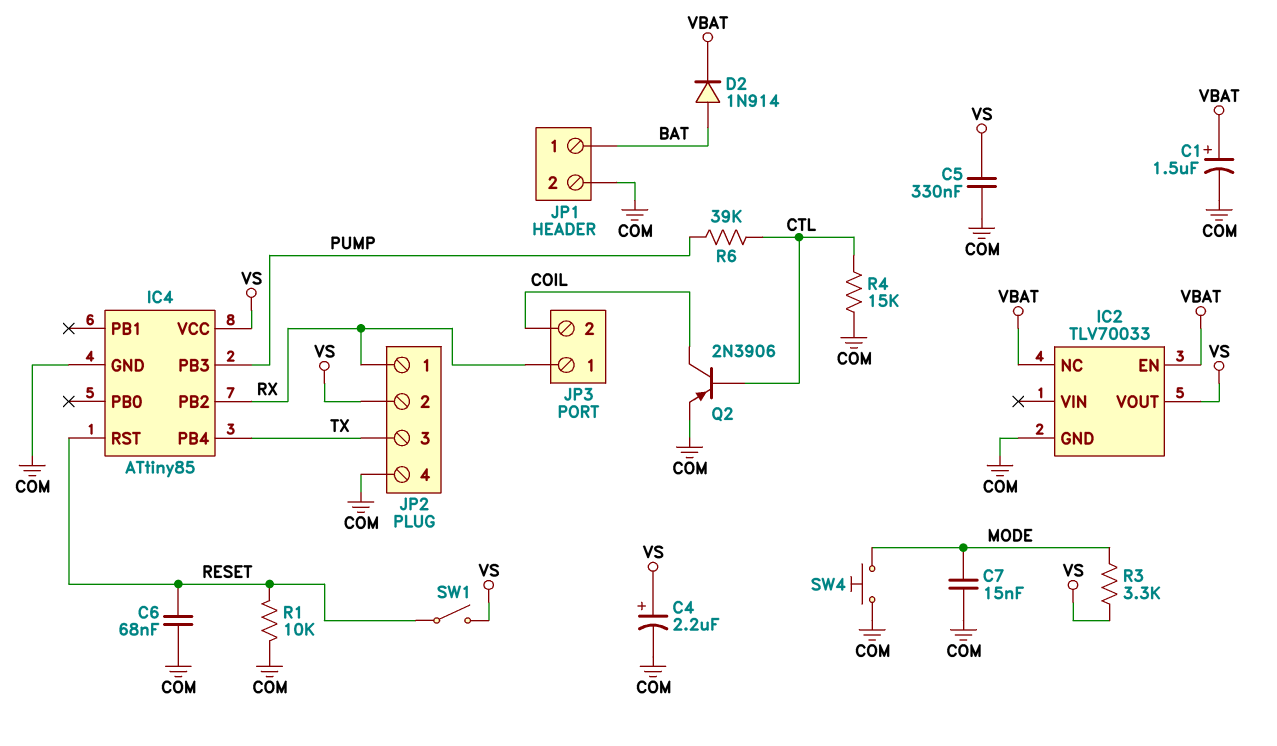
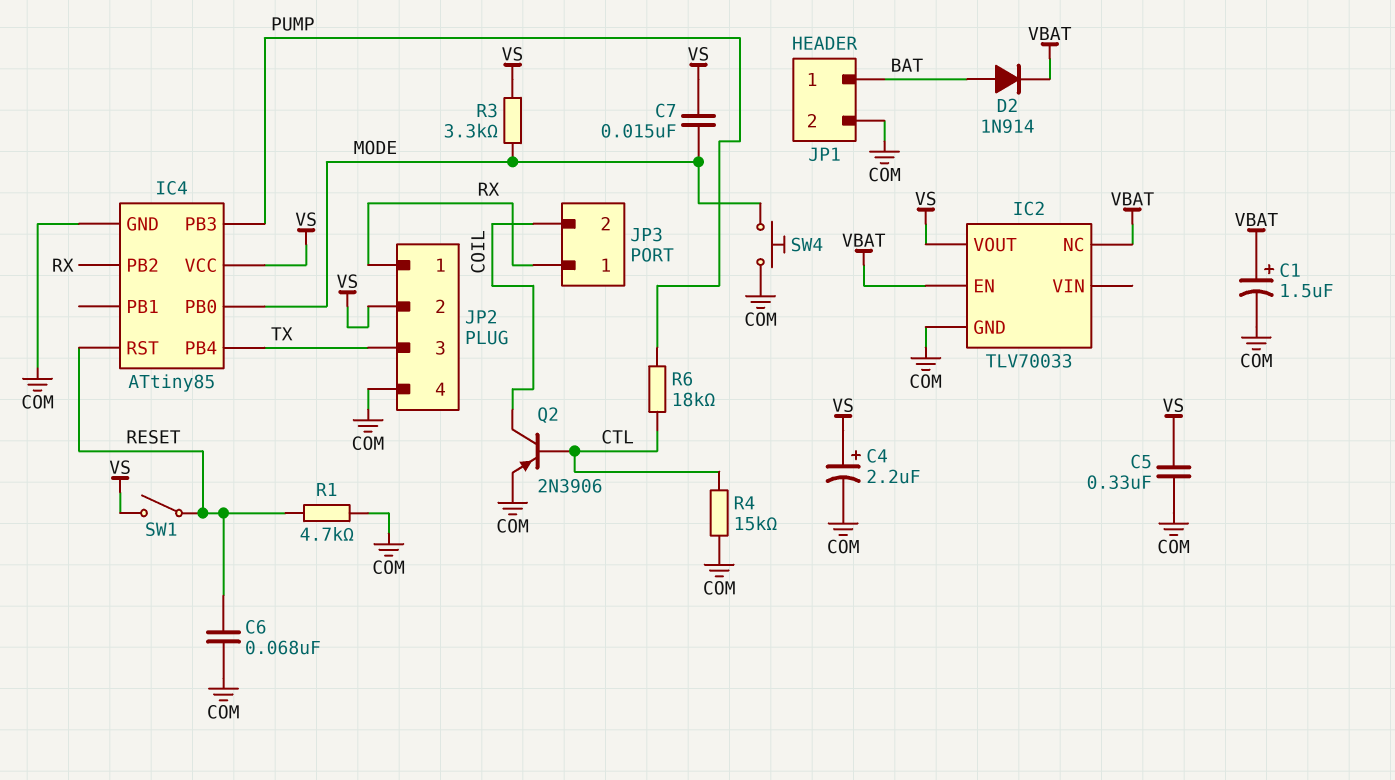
C7: 15nF (COM, MODE) -> 15nF (MODE, VS)
IC4 pin PB0: none -> MODE
R1: 10k (COM, RESET) -> 4.7k (COM, RESET)
R6: 39k (CTL, PUMP) -> 18k (CTL, PUMP)

